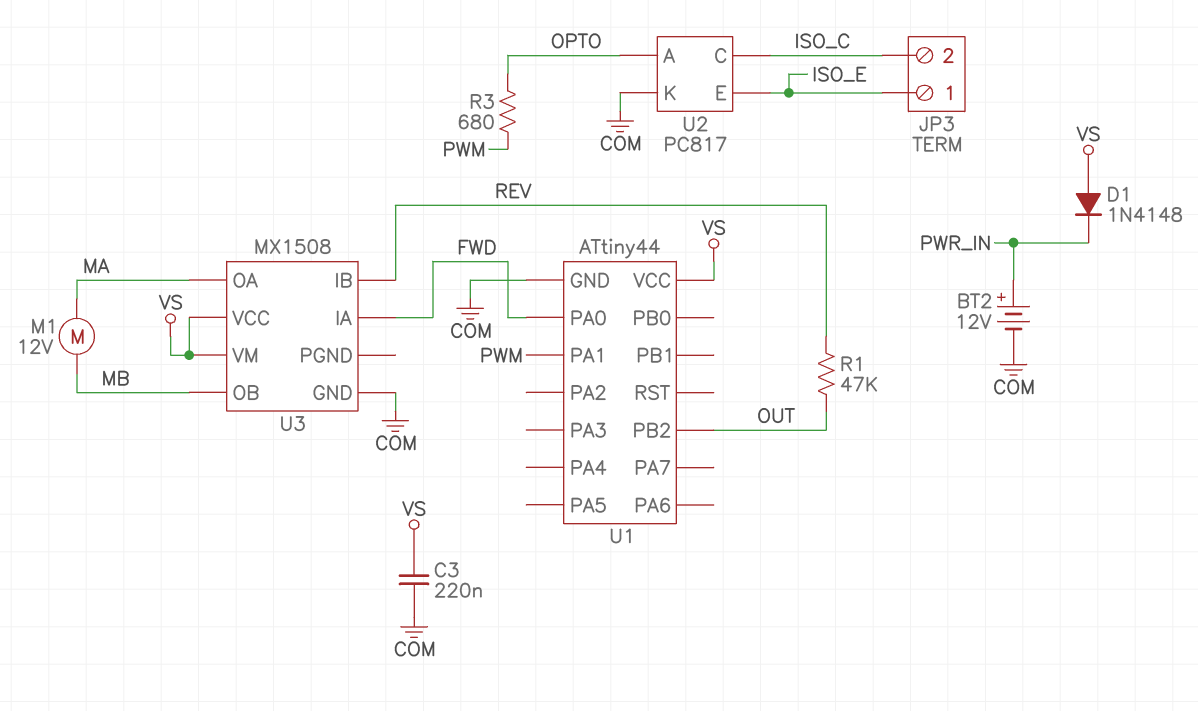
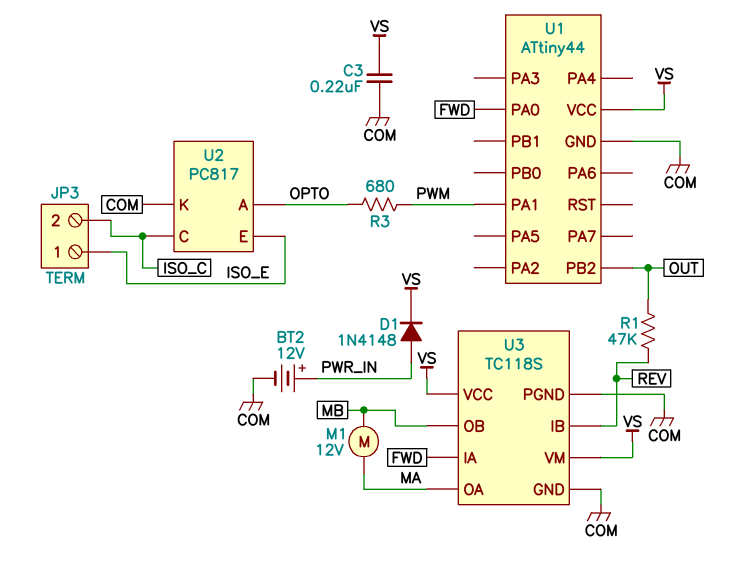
D1: diode 1N4148 (A VS, K PWR_IN) -> diode 1N4148 (A PWR_IN, K VS)
U3: MX1508 -> TC118S
U3 pin PGND: none -> COM

